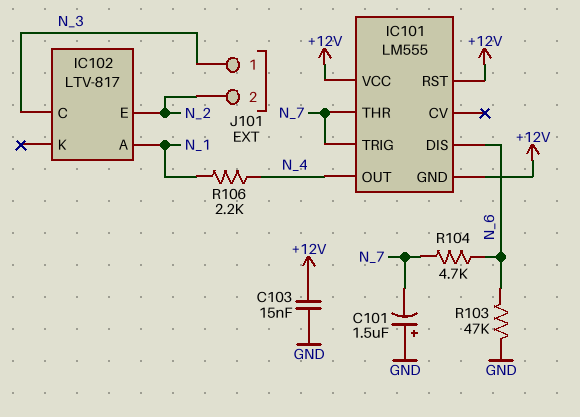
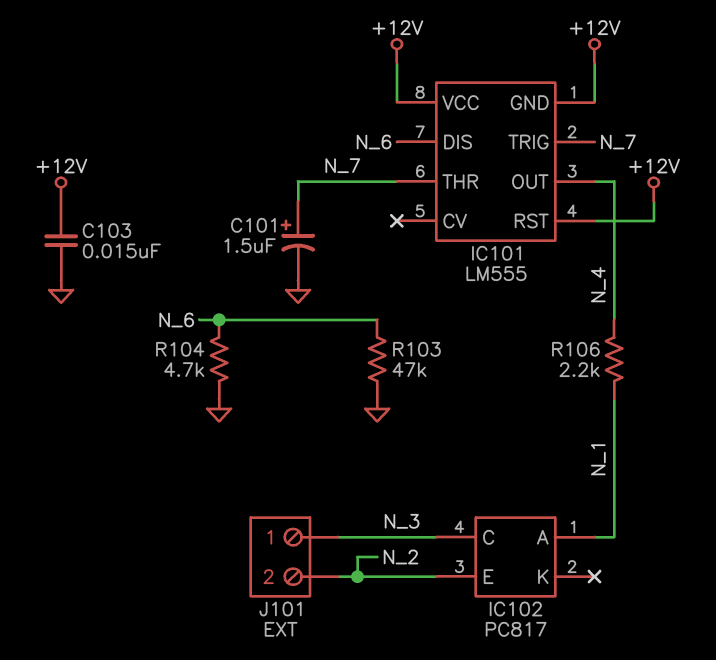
C101: 1.5uF (plus GND, minus N_7) -> 1.5uF (plus N_7, minus GND)
IC102: LTV-817 -> PC817
R104: 4.7k (N_6, N_7) -> 4.7k (GND, N_6)

